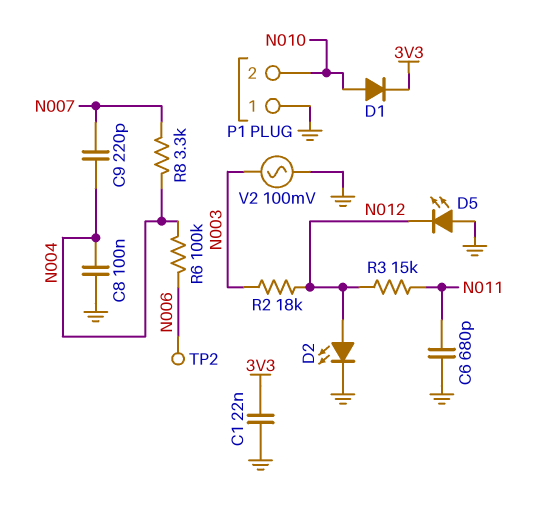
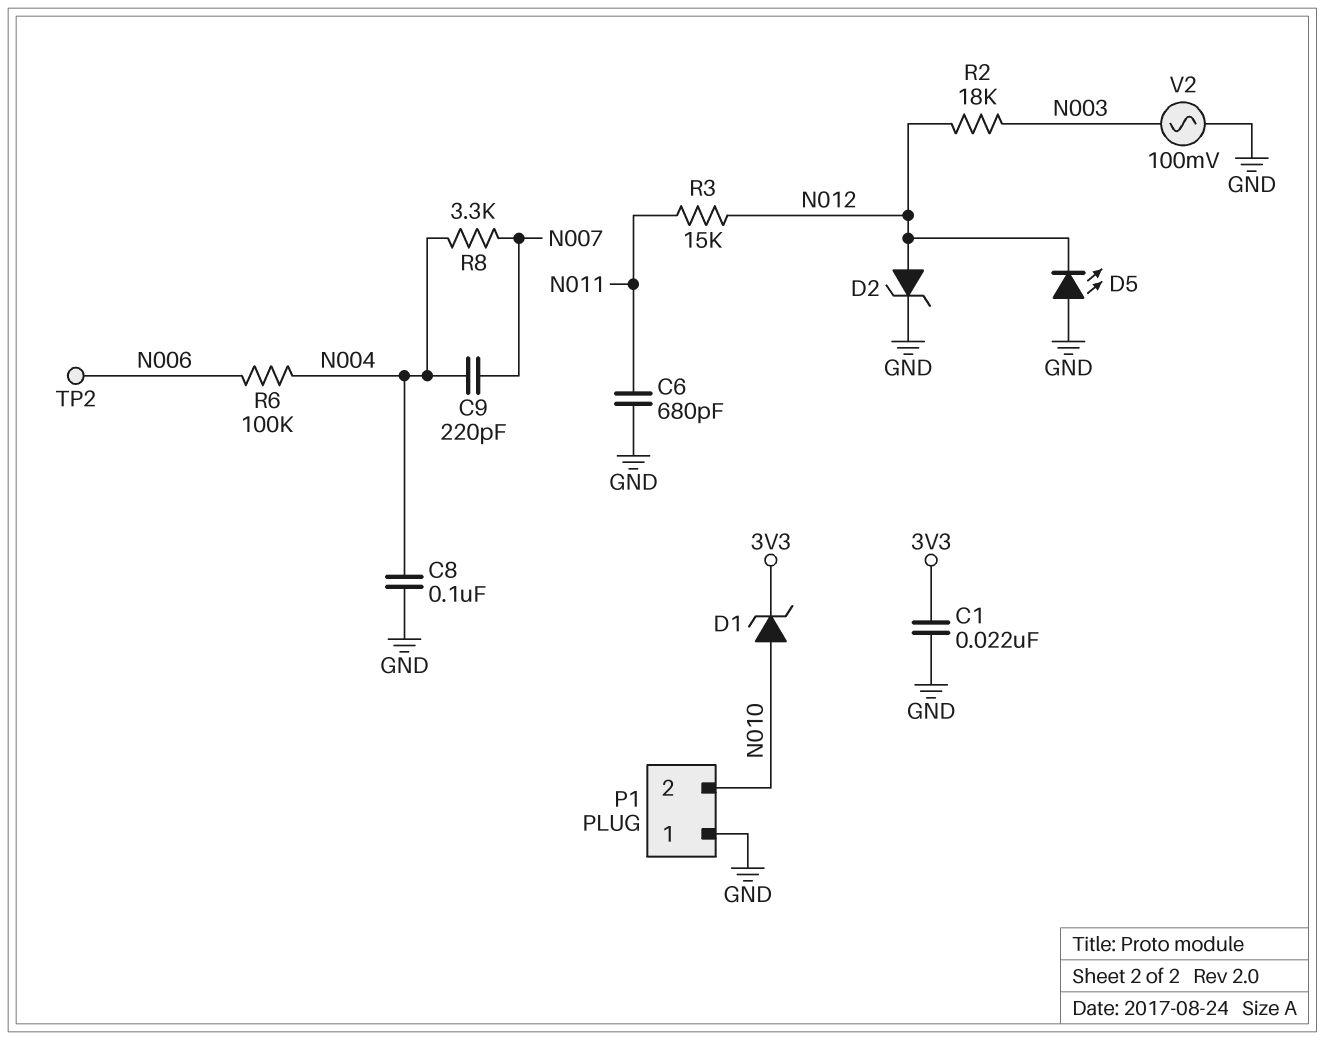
D1: diode (A N010, K 3V3) -> zener (A N010, K 3V3)
D2: LED (A N012, K GND) -> zener (A N012, K GND)

